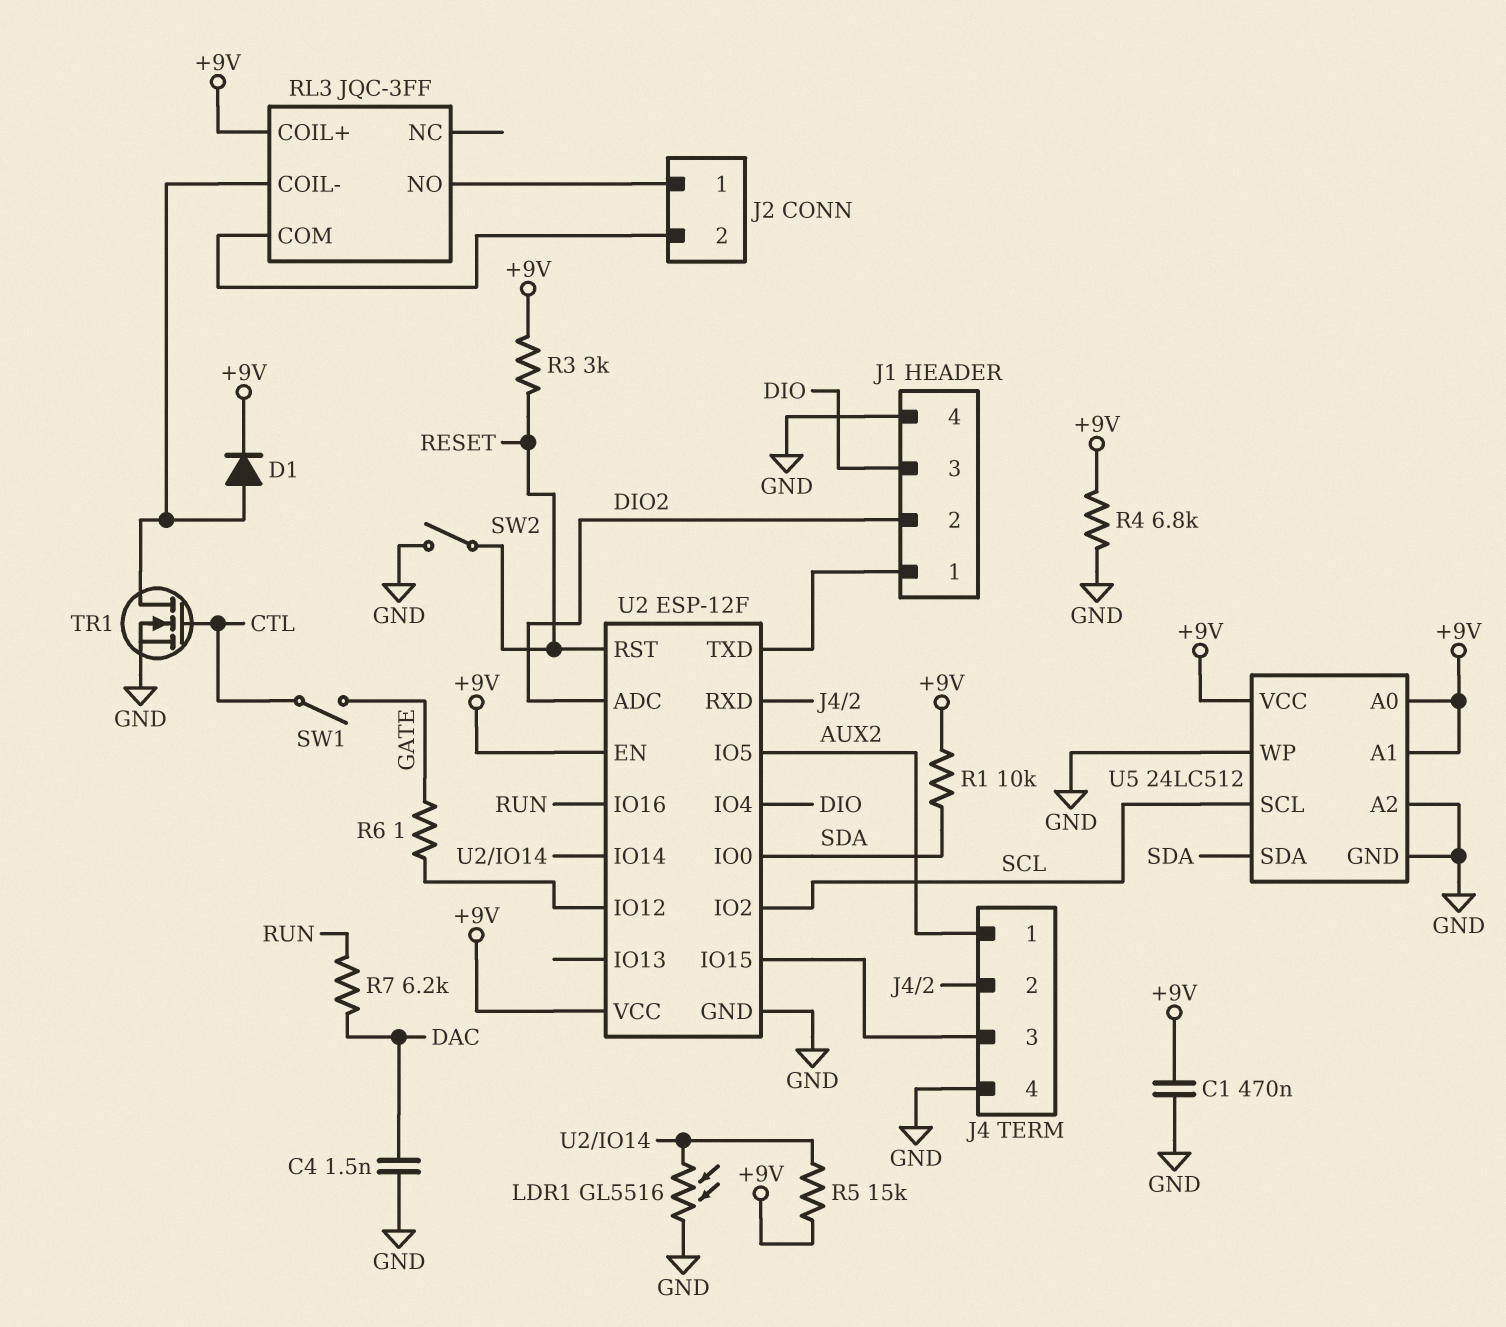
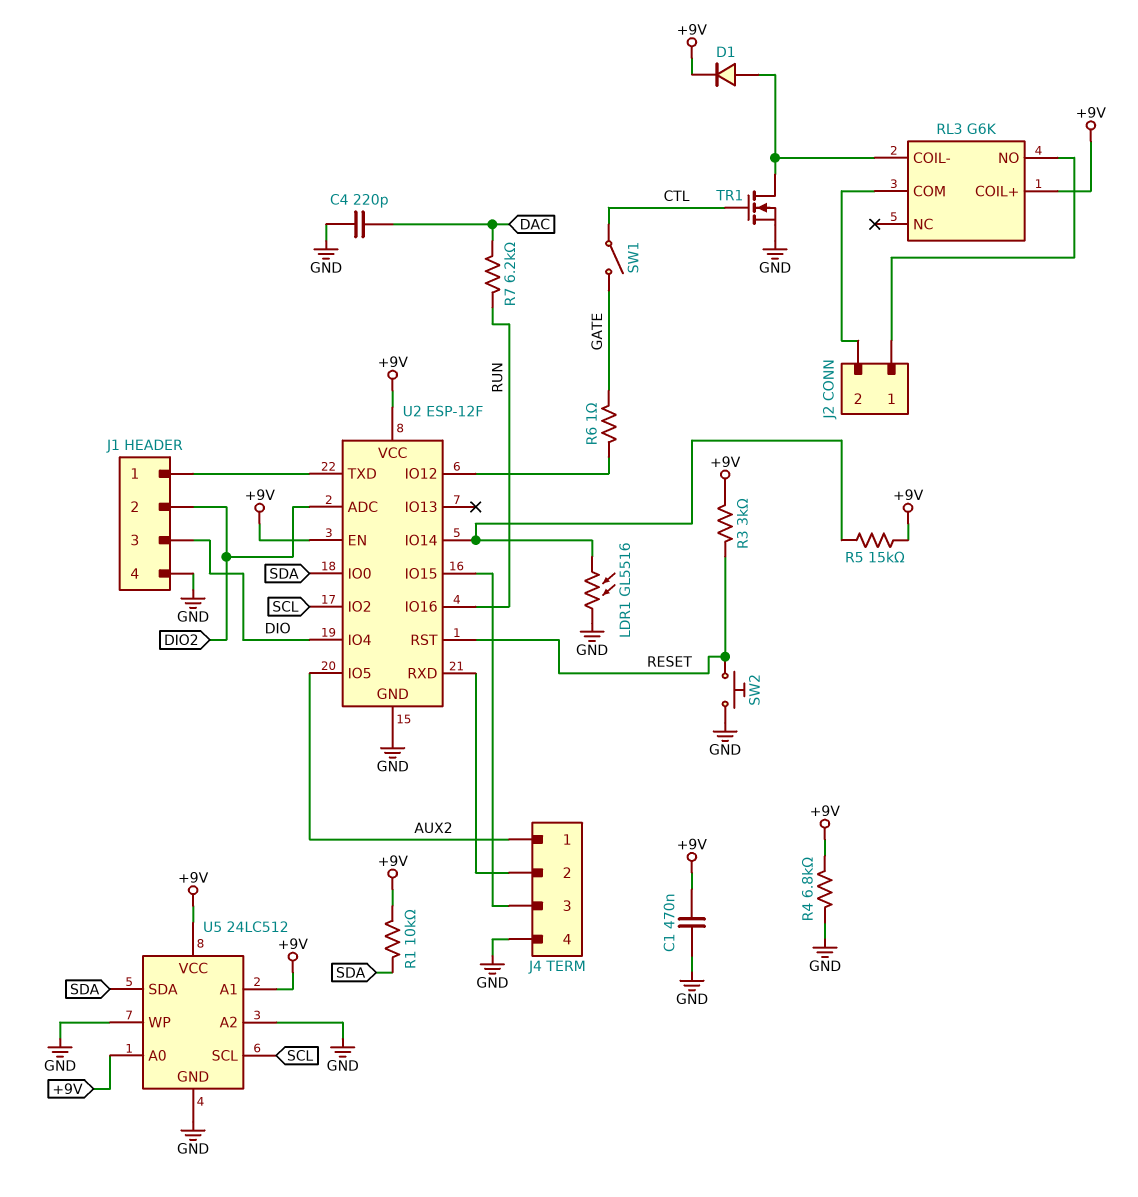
C4: 1.5nF (DAC, GND) -> 220pF (DAC, GND)
RL3: JQC-3FF -> G6K
SW2: switch (GND, RESET) -> button (GND, RESET)

